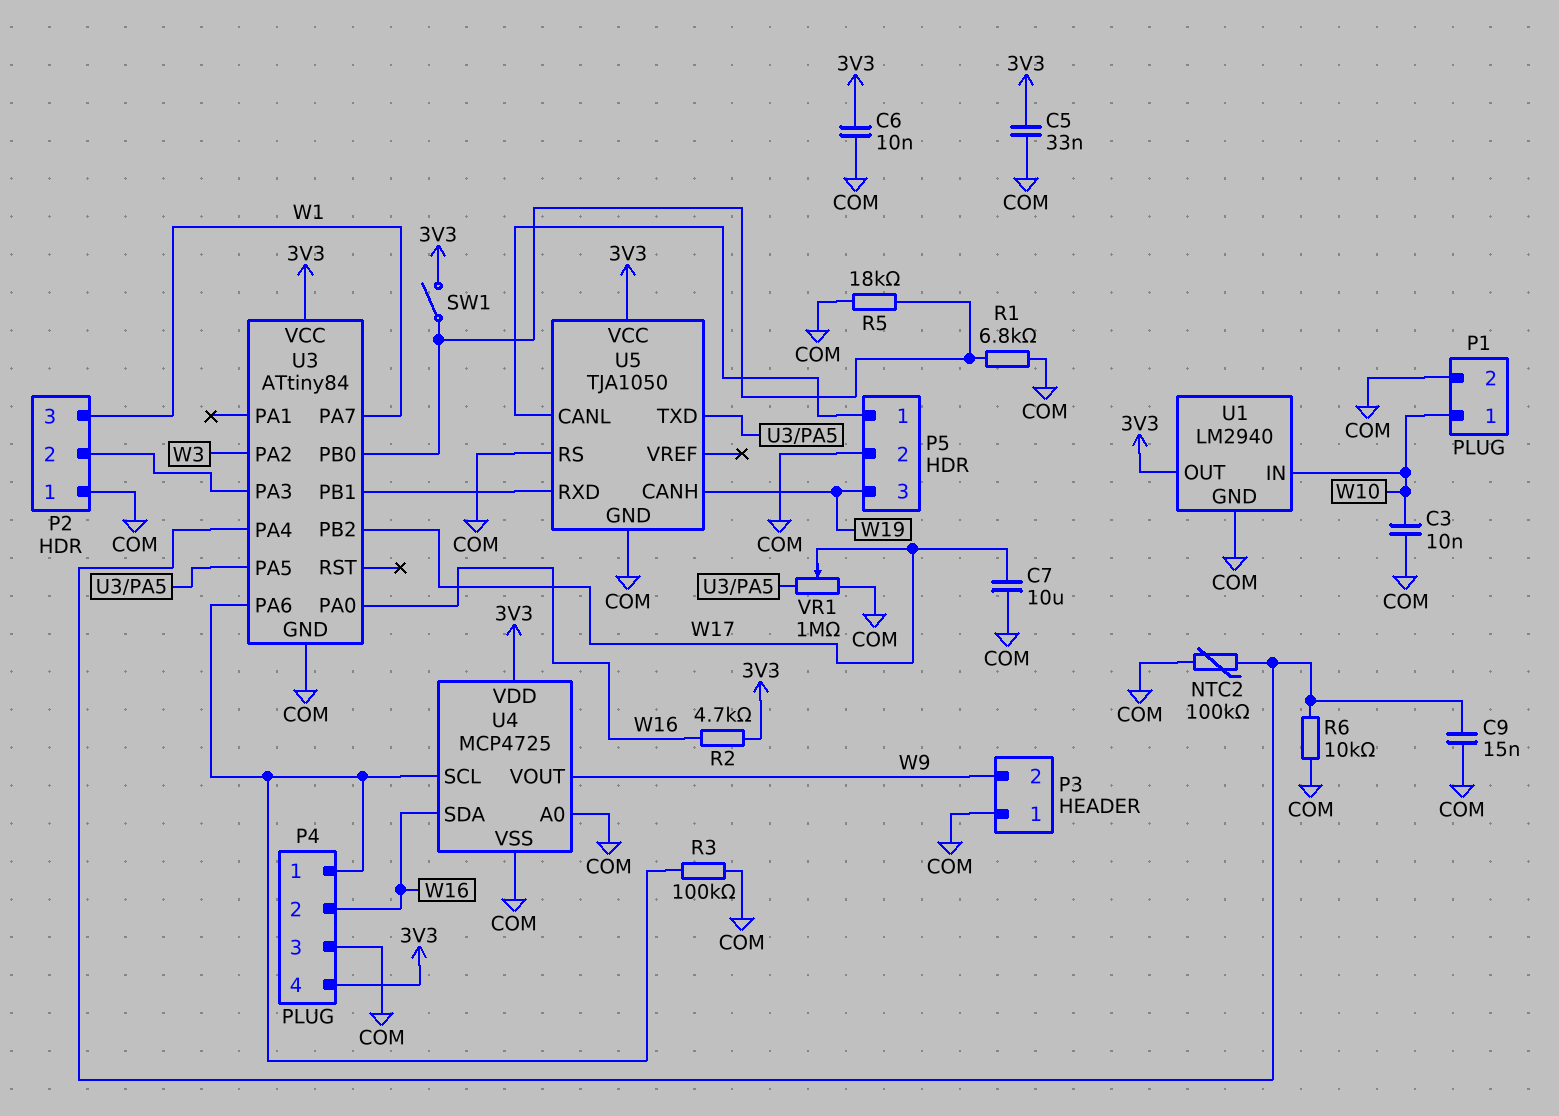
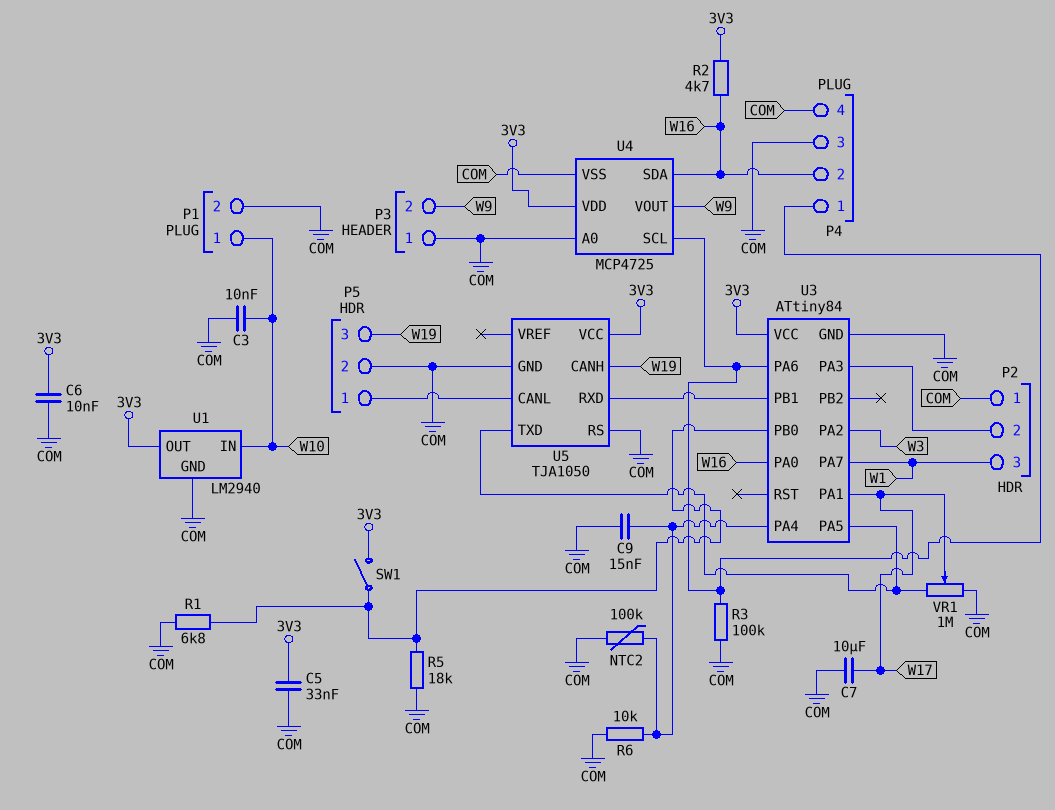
P4 pin 4: 3V3 -> COM
U3 pin PA1: none -> W17
U3 pin PB2: W17 -> none

